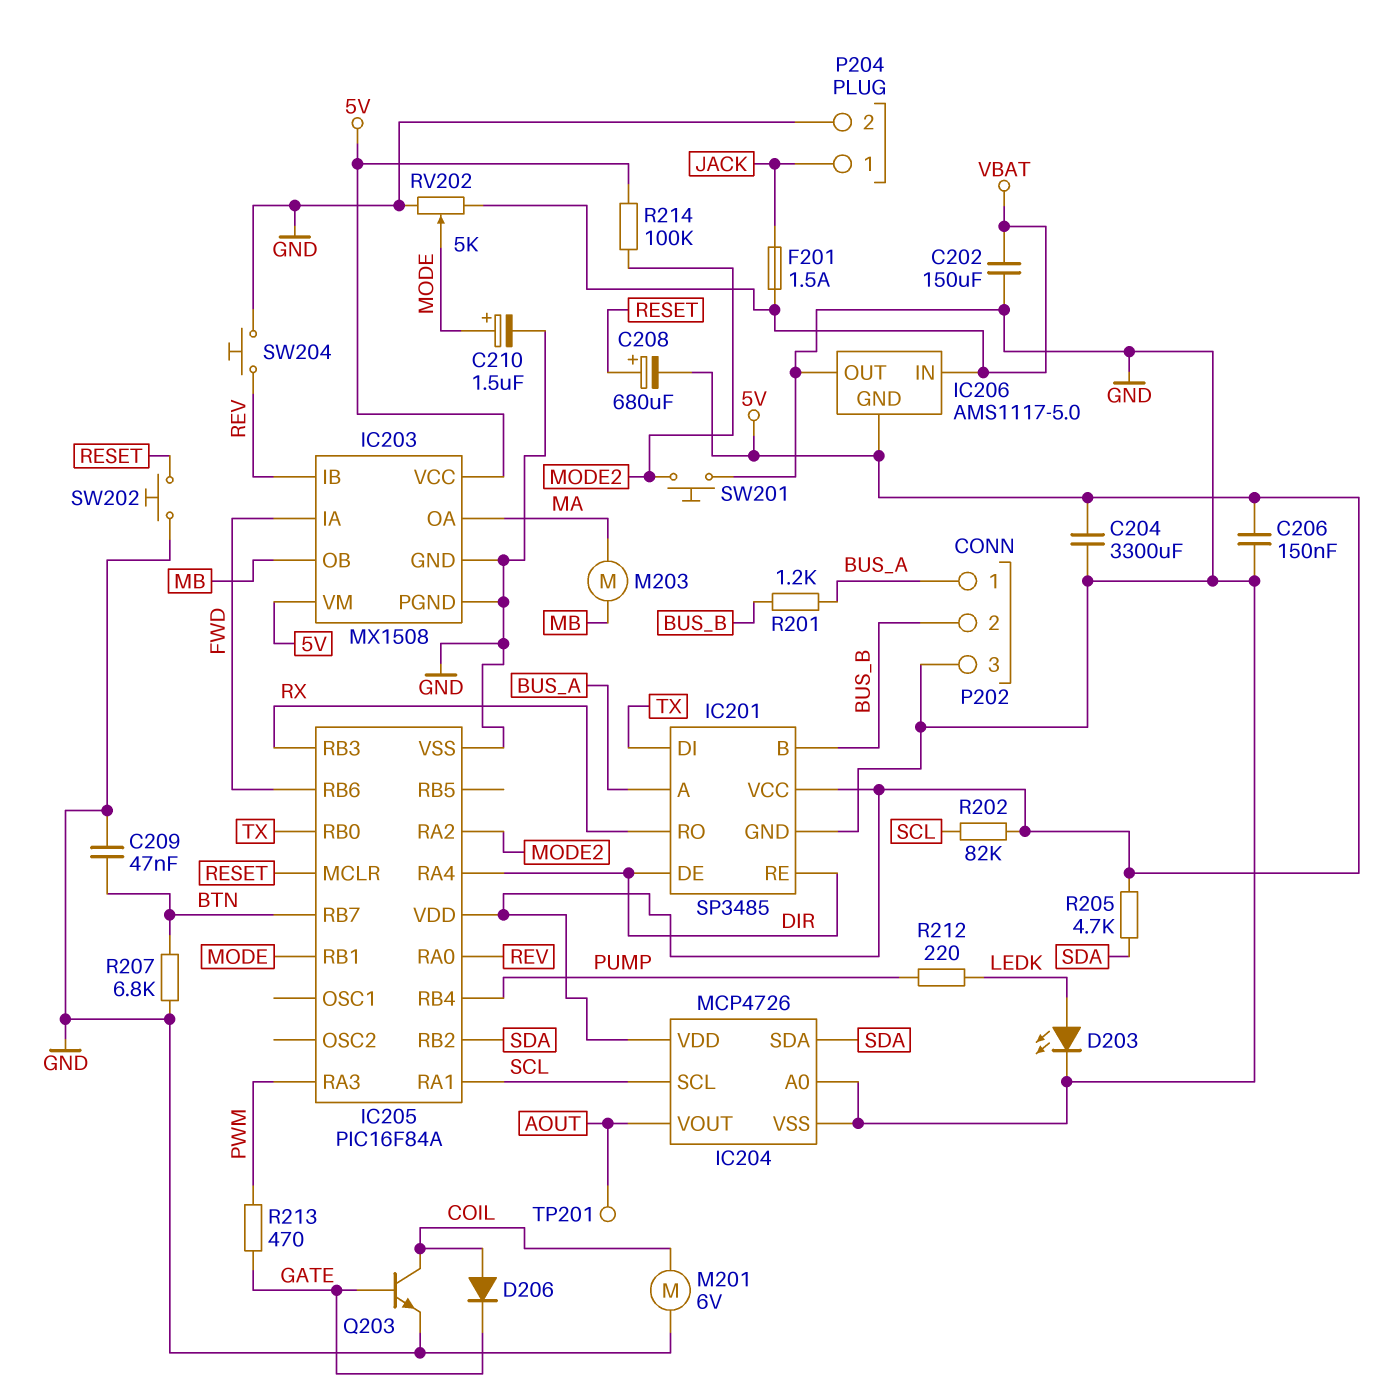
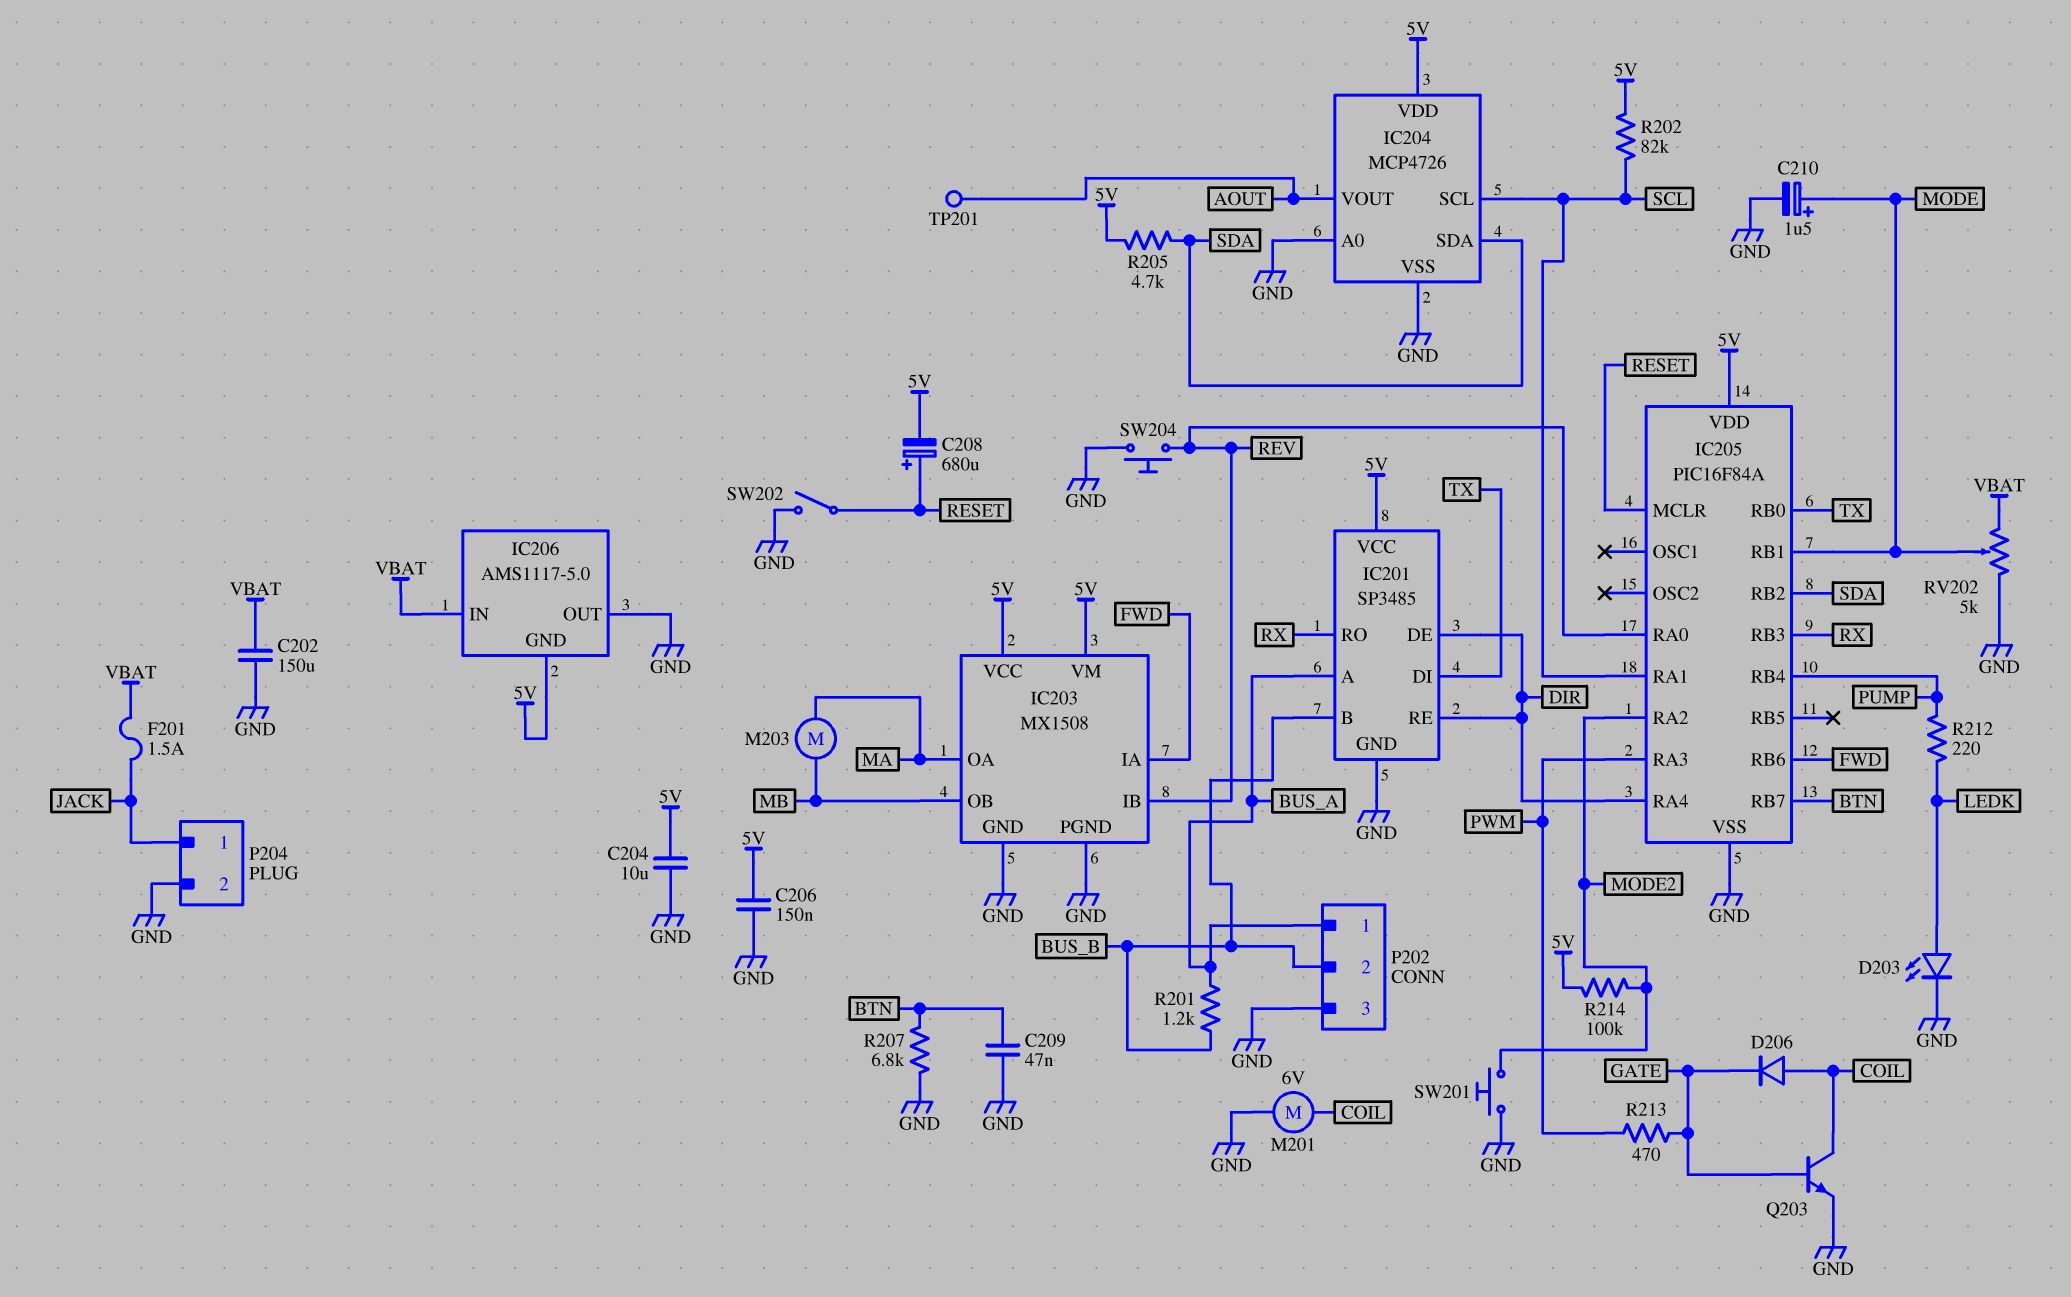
C204: 3300uF (5V, GND) -> 10uF (5V, GND)
SW202: button (GND, RESET) -> switch (GND, RESET)

